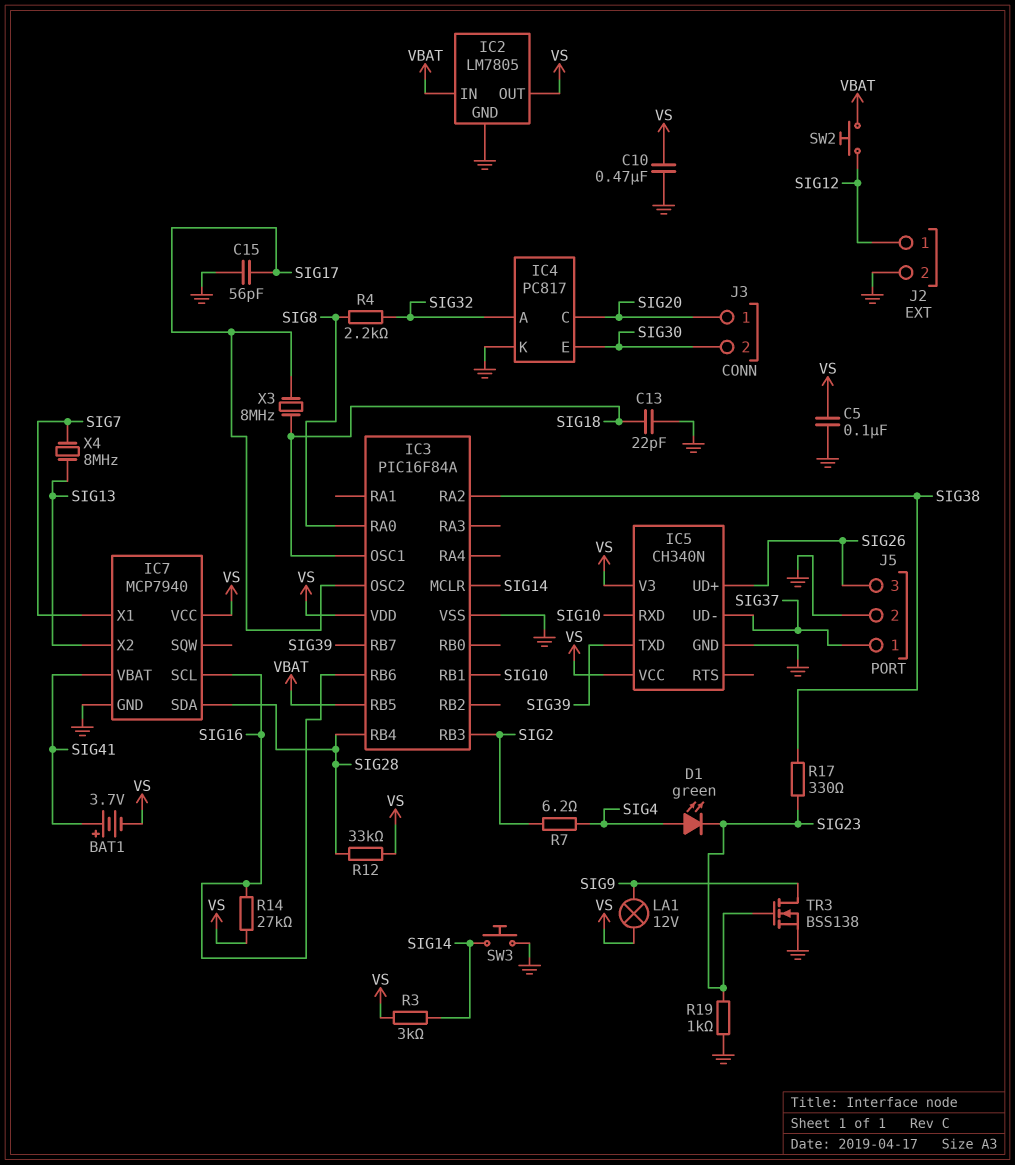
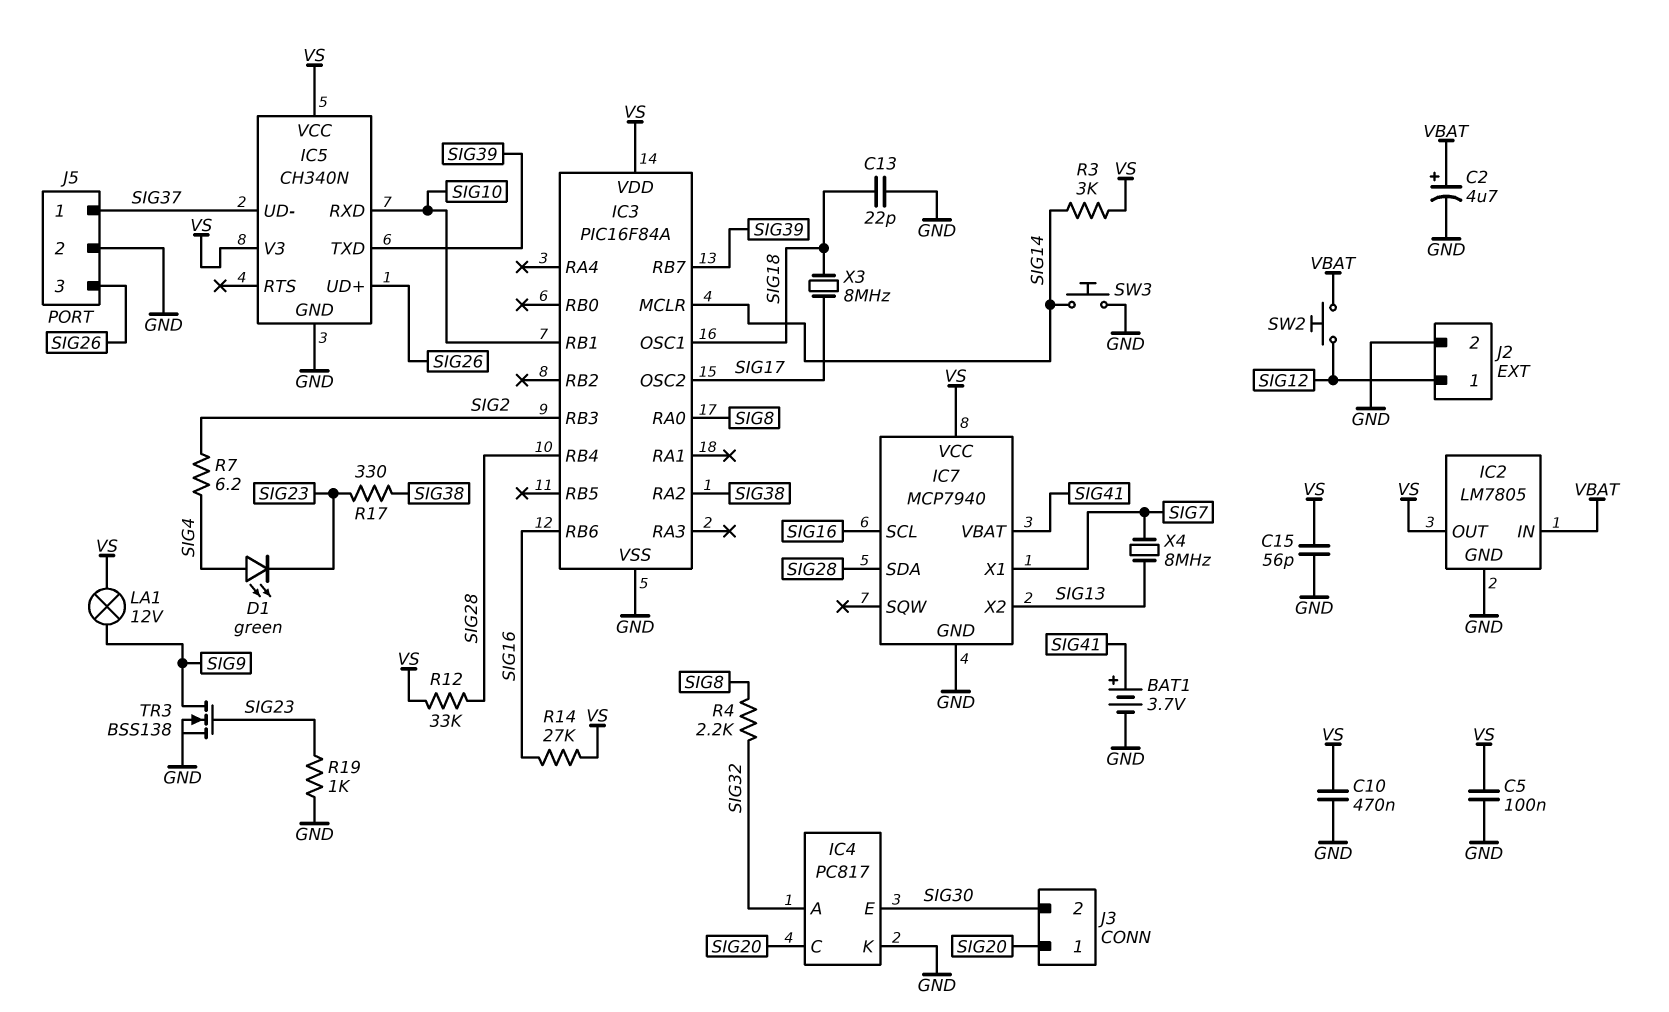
BAT1: 3.7V (plus SIG41, minus VS) -> 3.7V (plus SIG41, minus GND)
C2: none -> 4.7uF (plus VBAT, minus GND)
C15: 56pF (GND, SIG17) -> 56pF (GND, VS)
IC3 pin RB5: VBAT -> none

